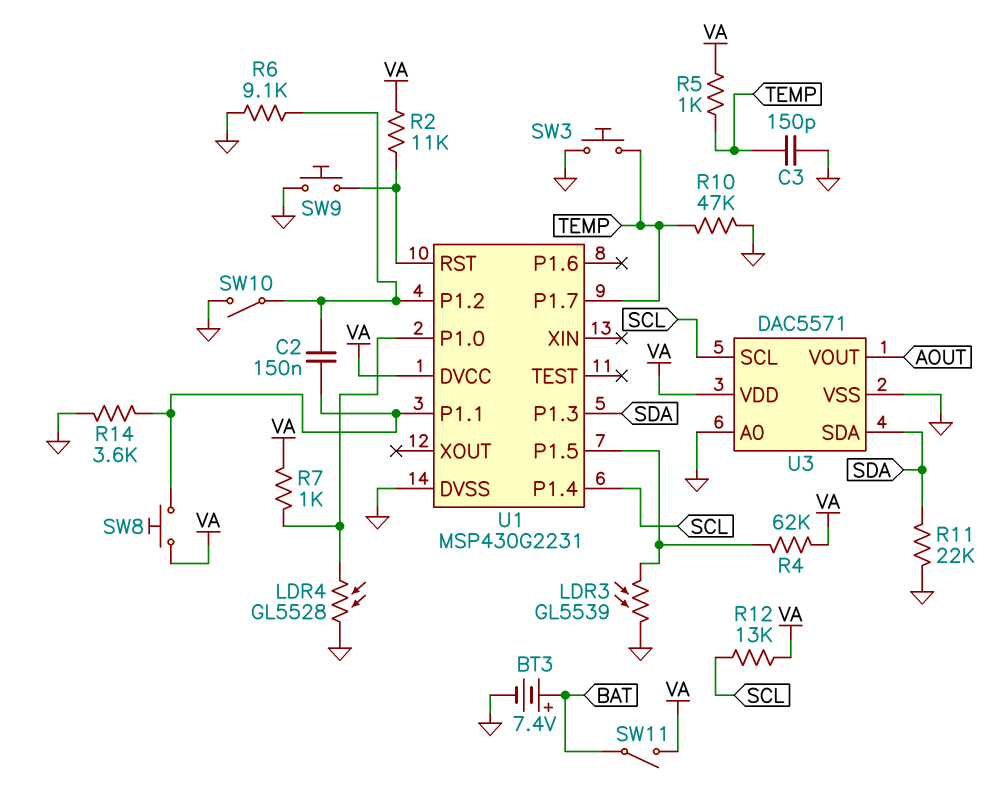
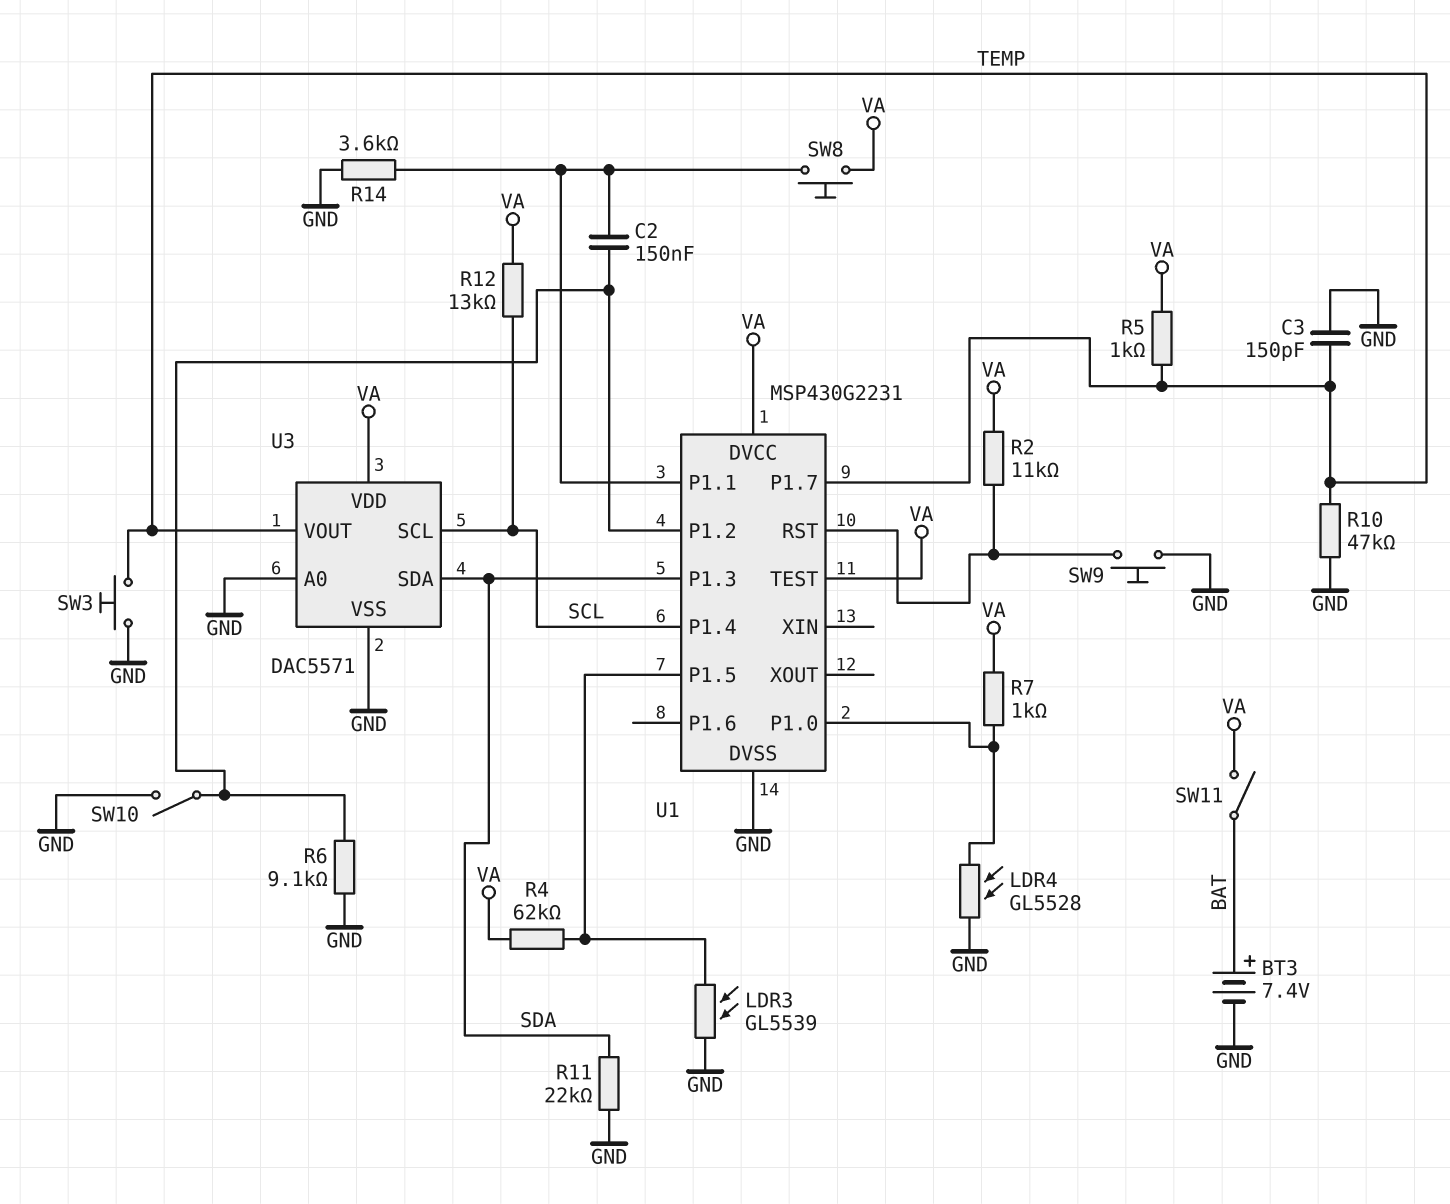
U1 pin TEST: none -> VA
U3 pin VOUT: AOUT -> TEMP

